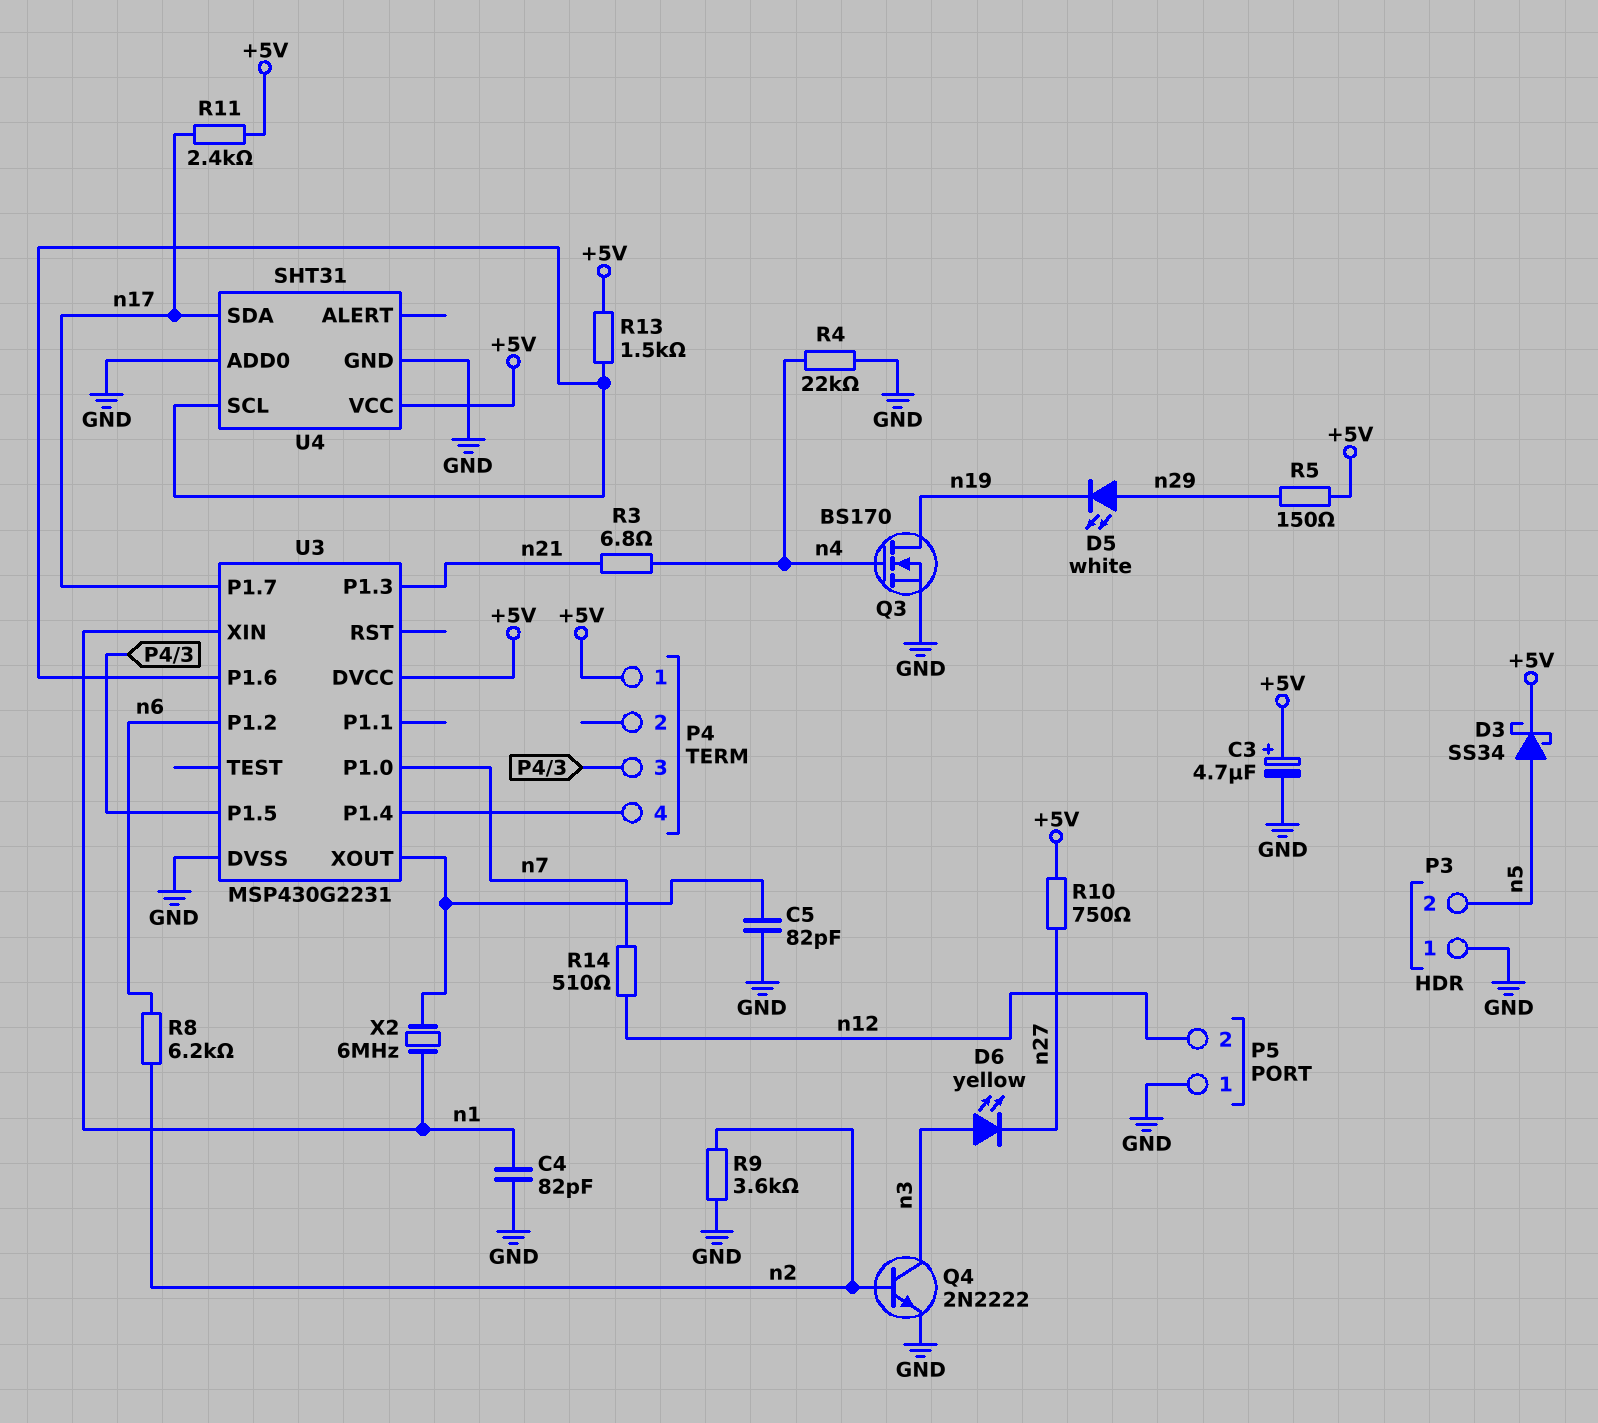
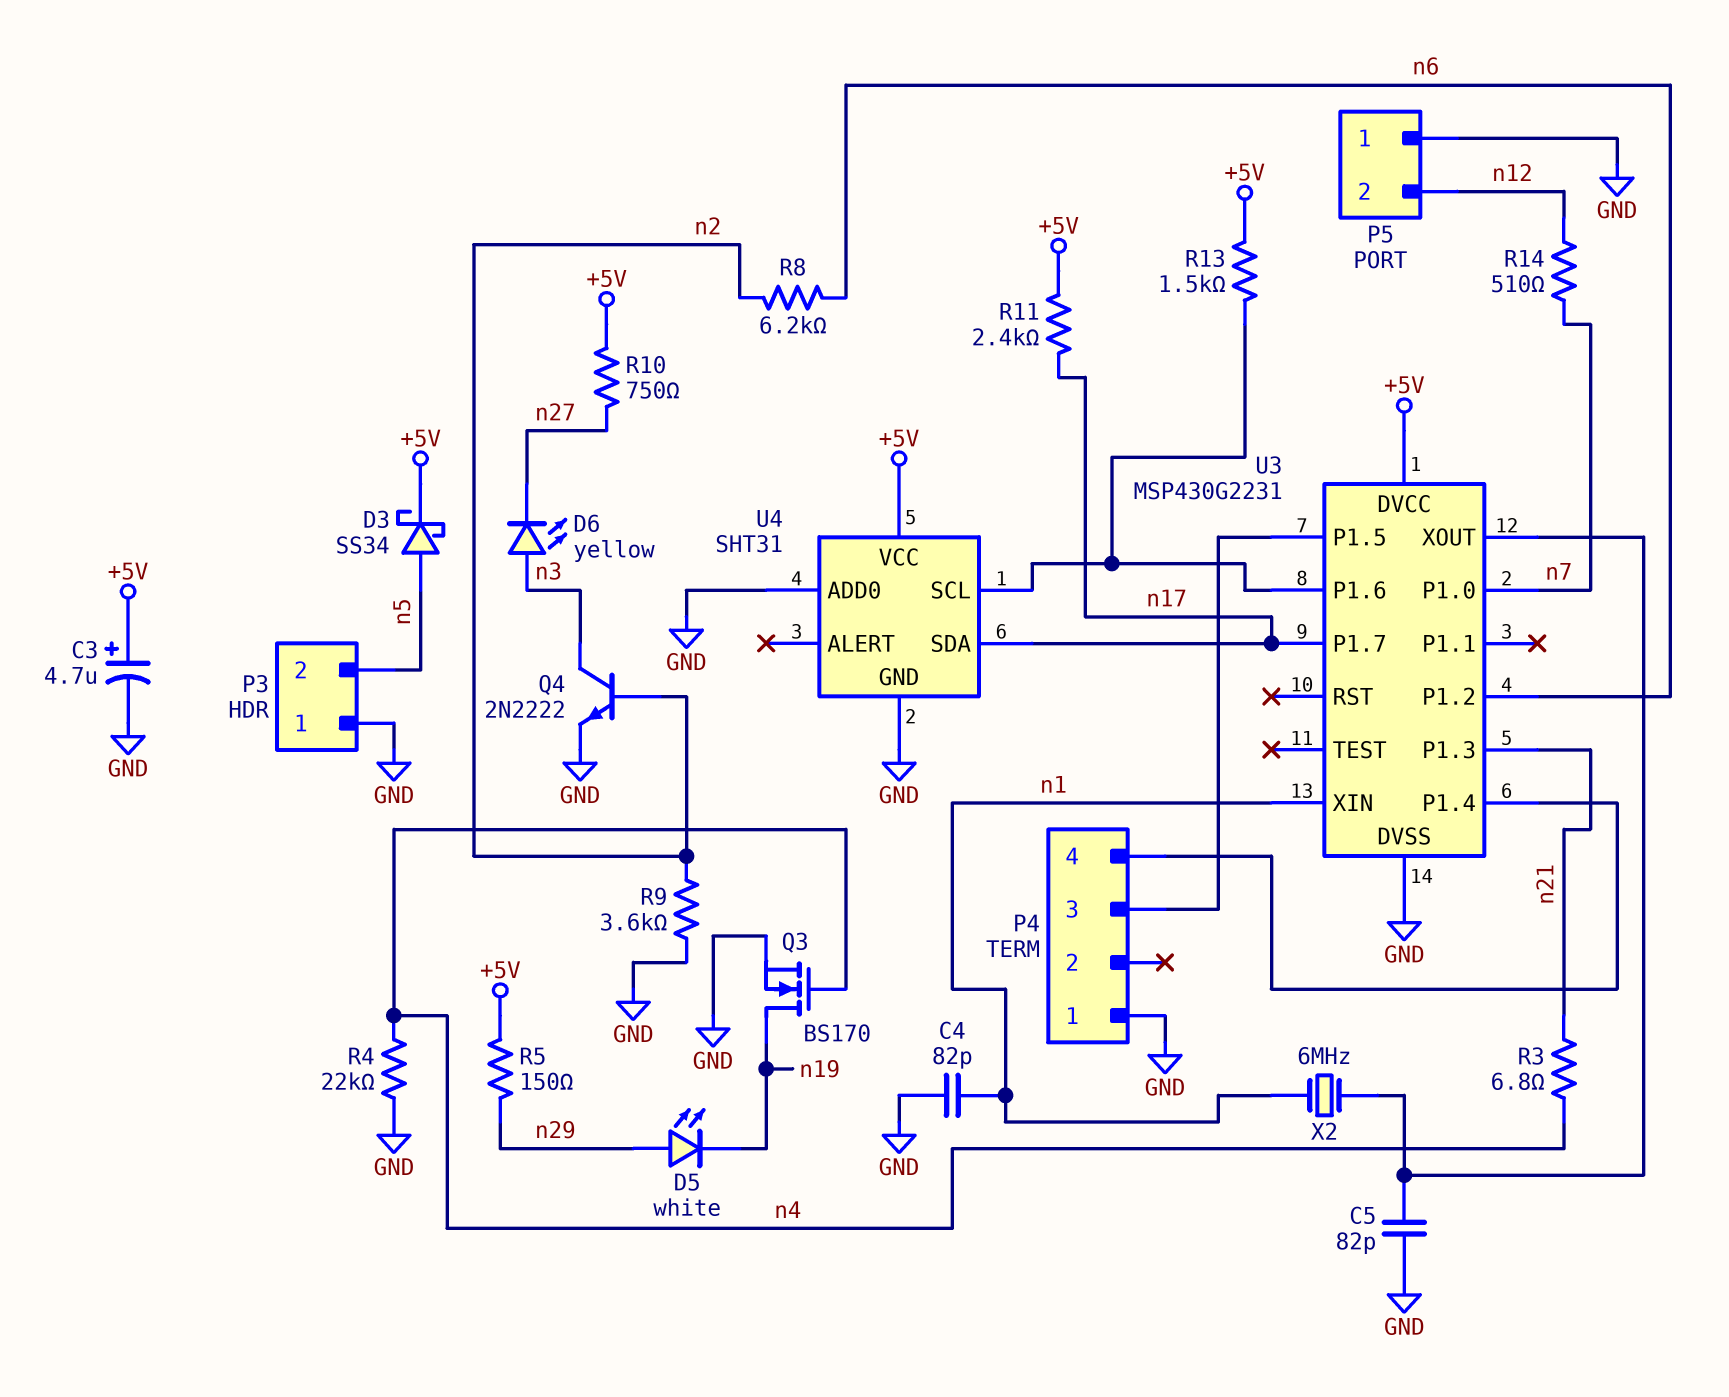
P4 pin 1: +5V -> GND

